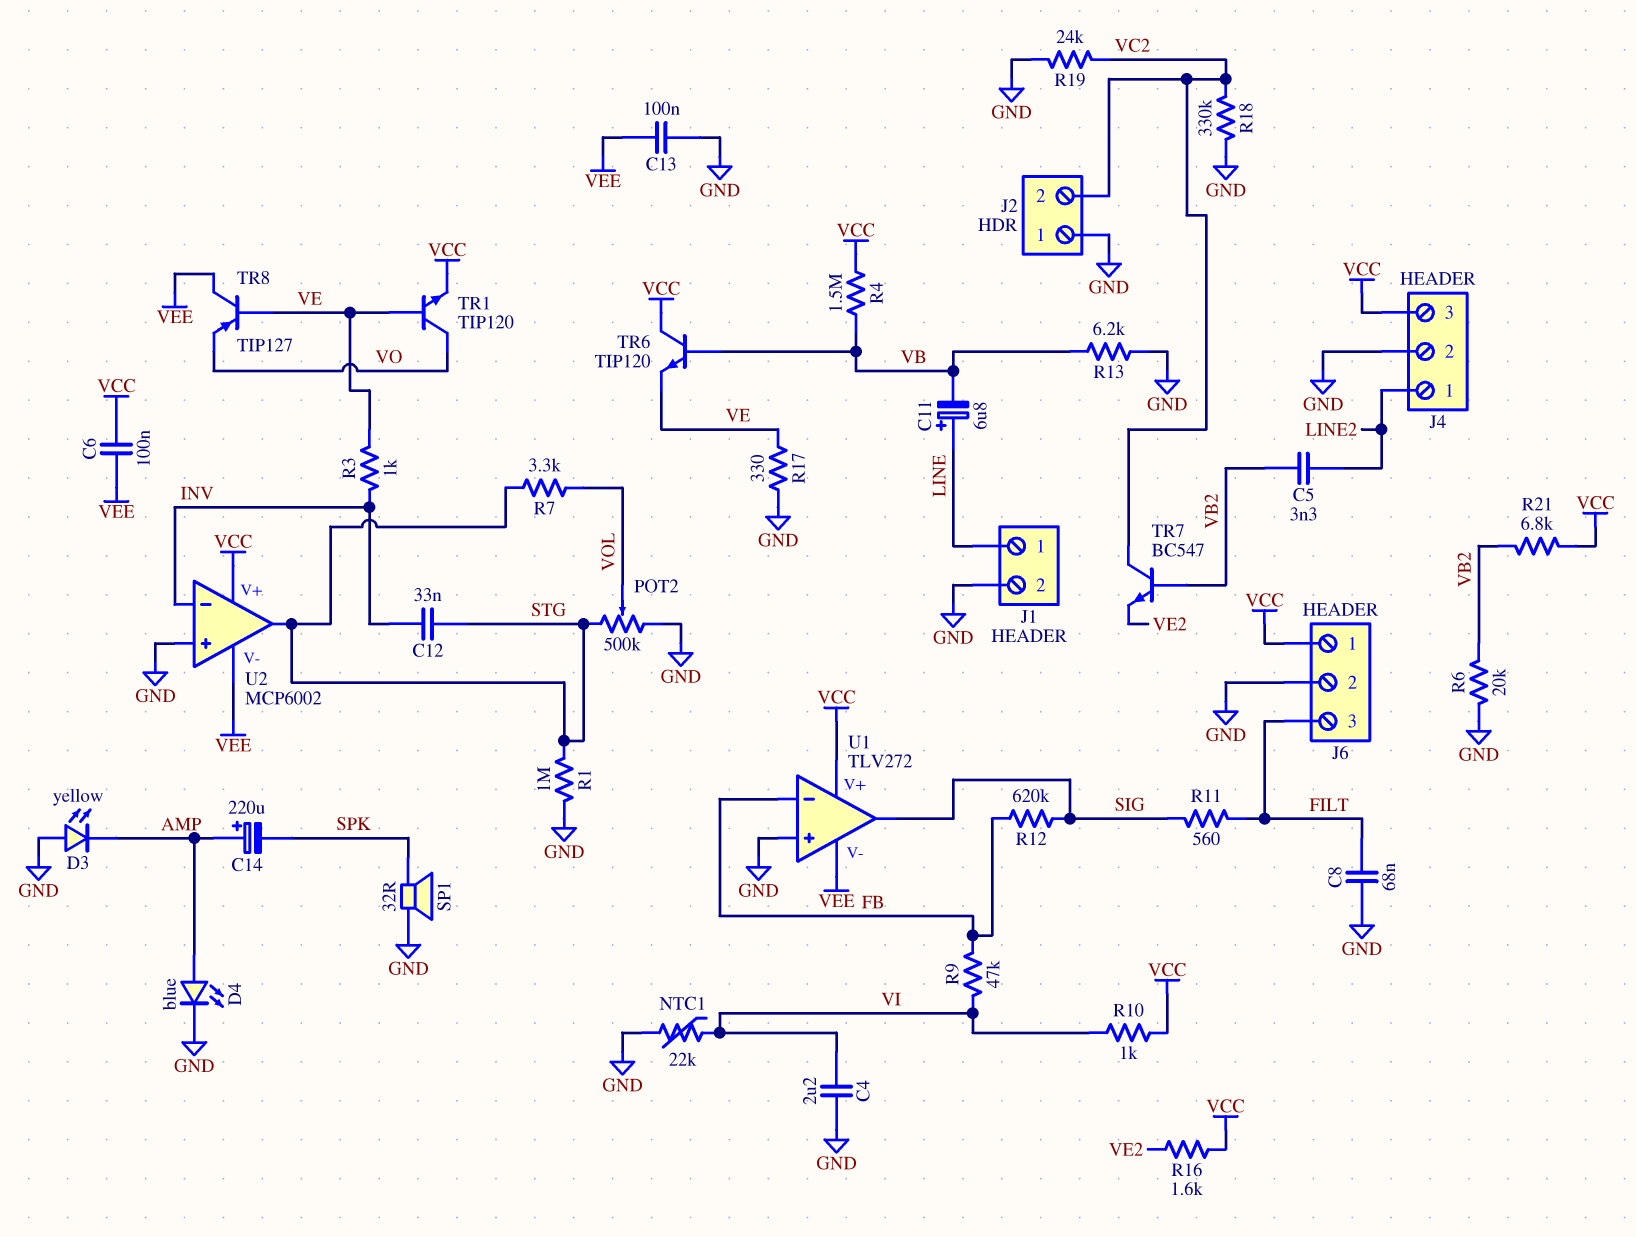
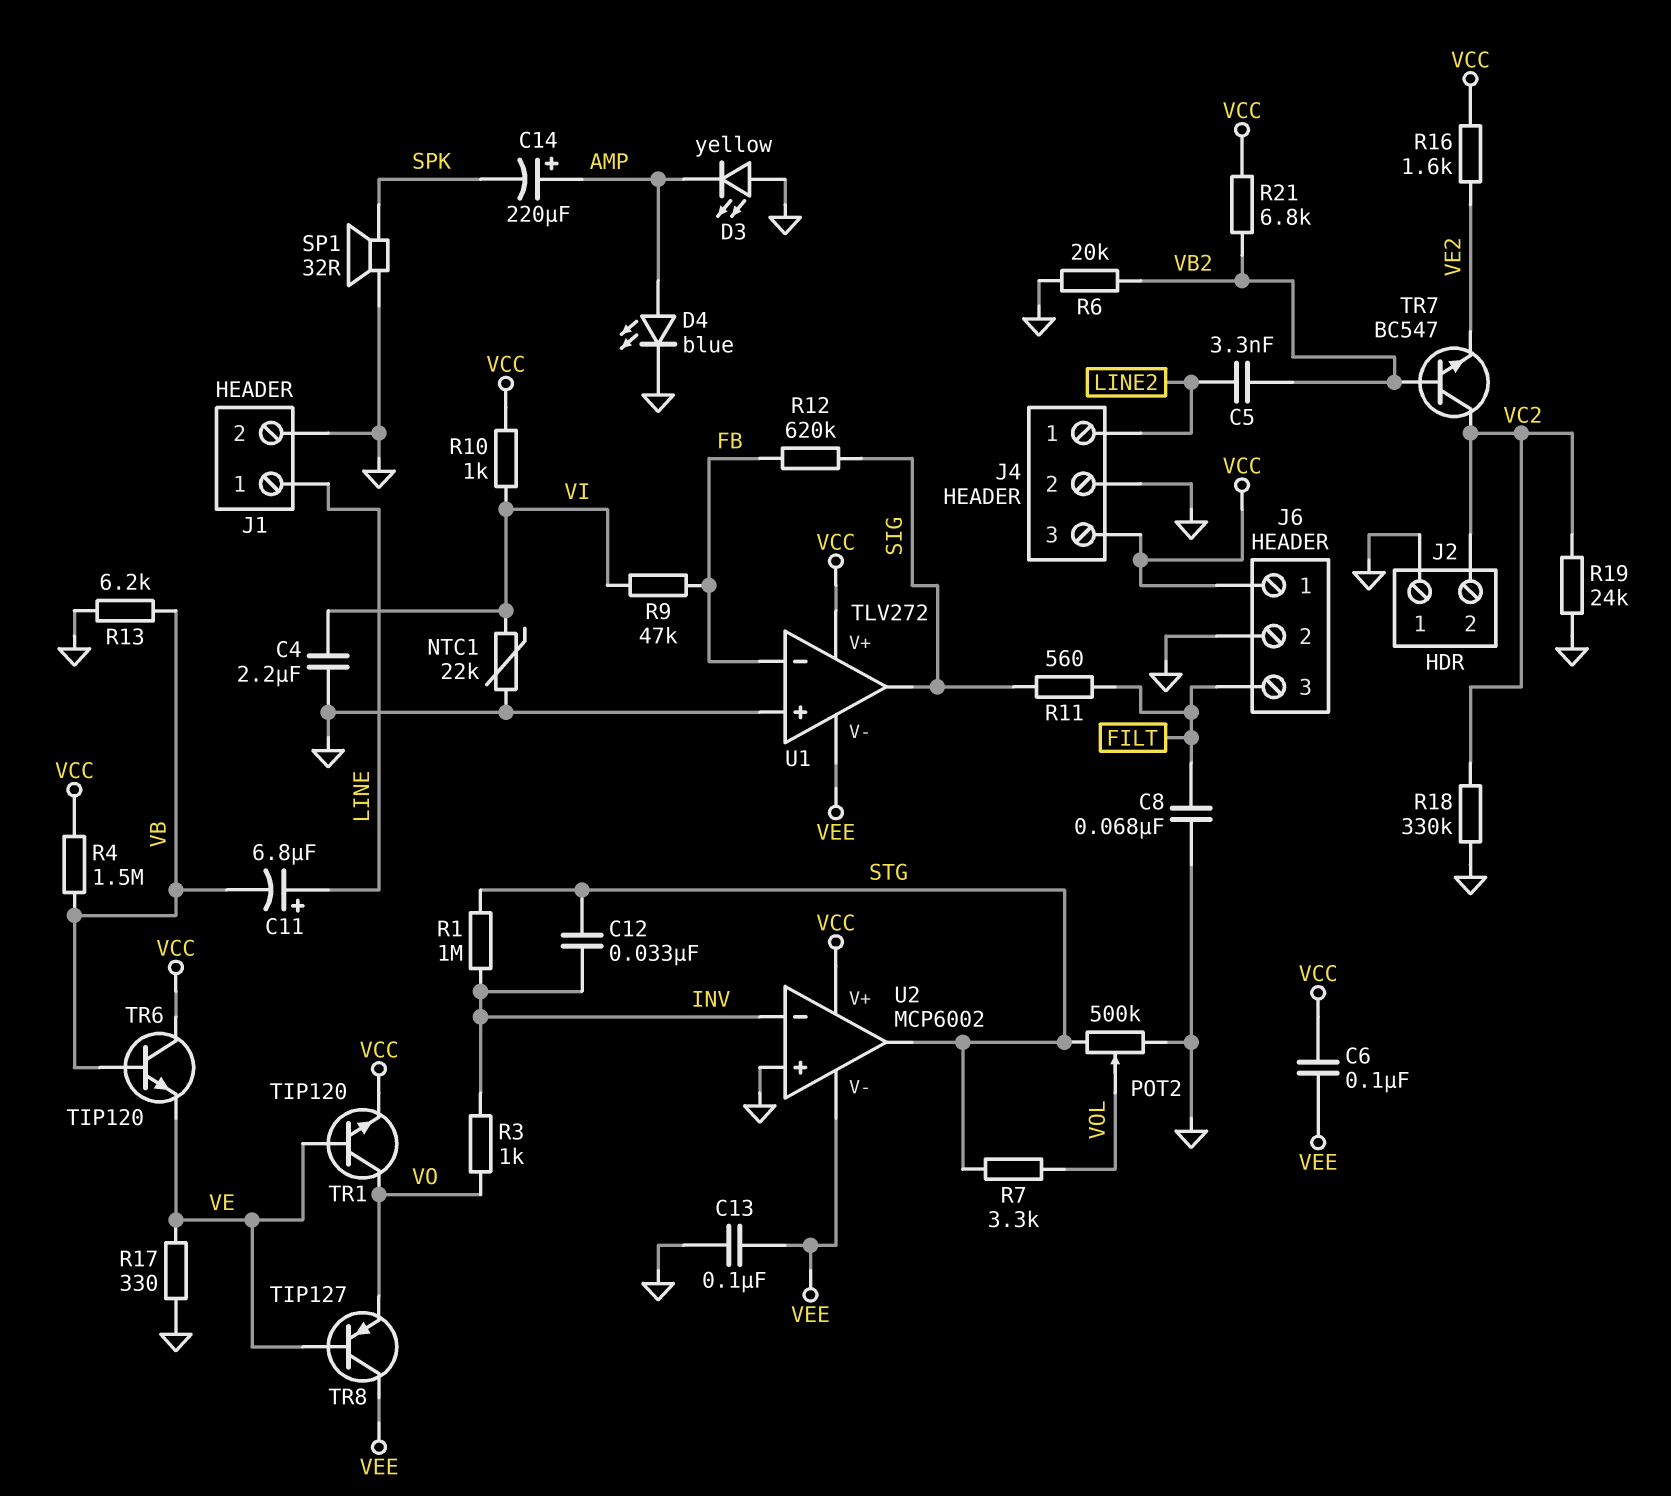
R1: 1M (GND, STG) -> 1M (INV, STG)
R3: 1k (INV, VE) -> 1k (INV, VO)

